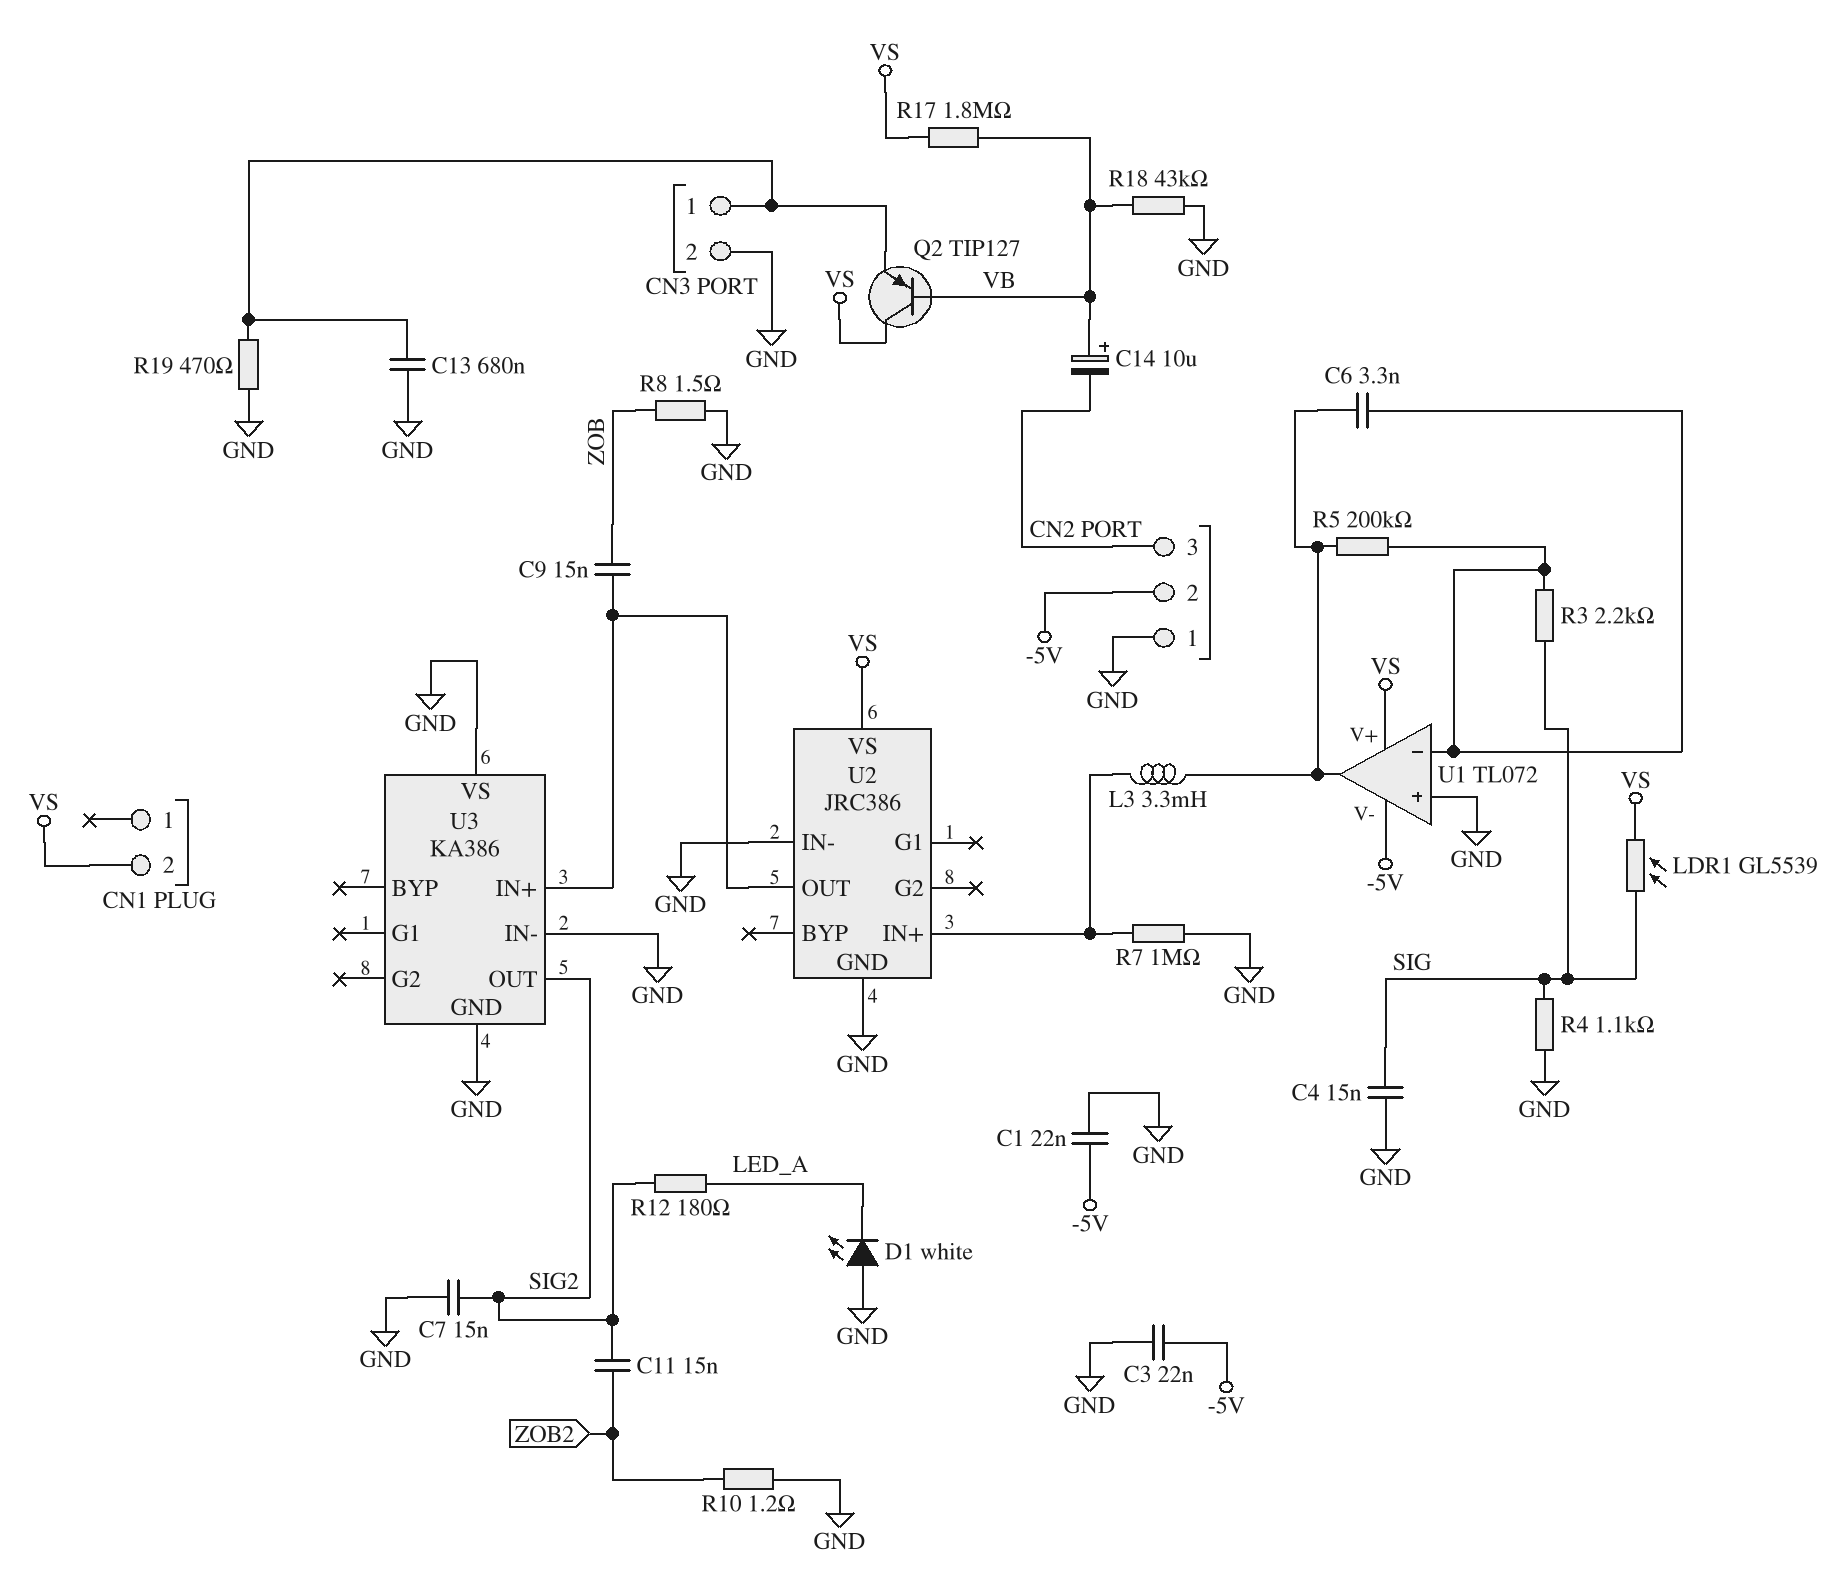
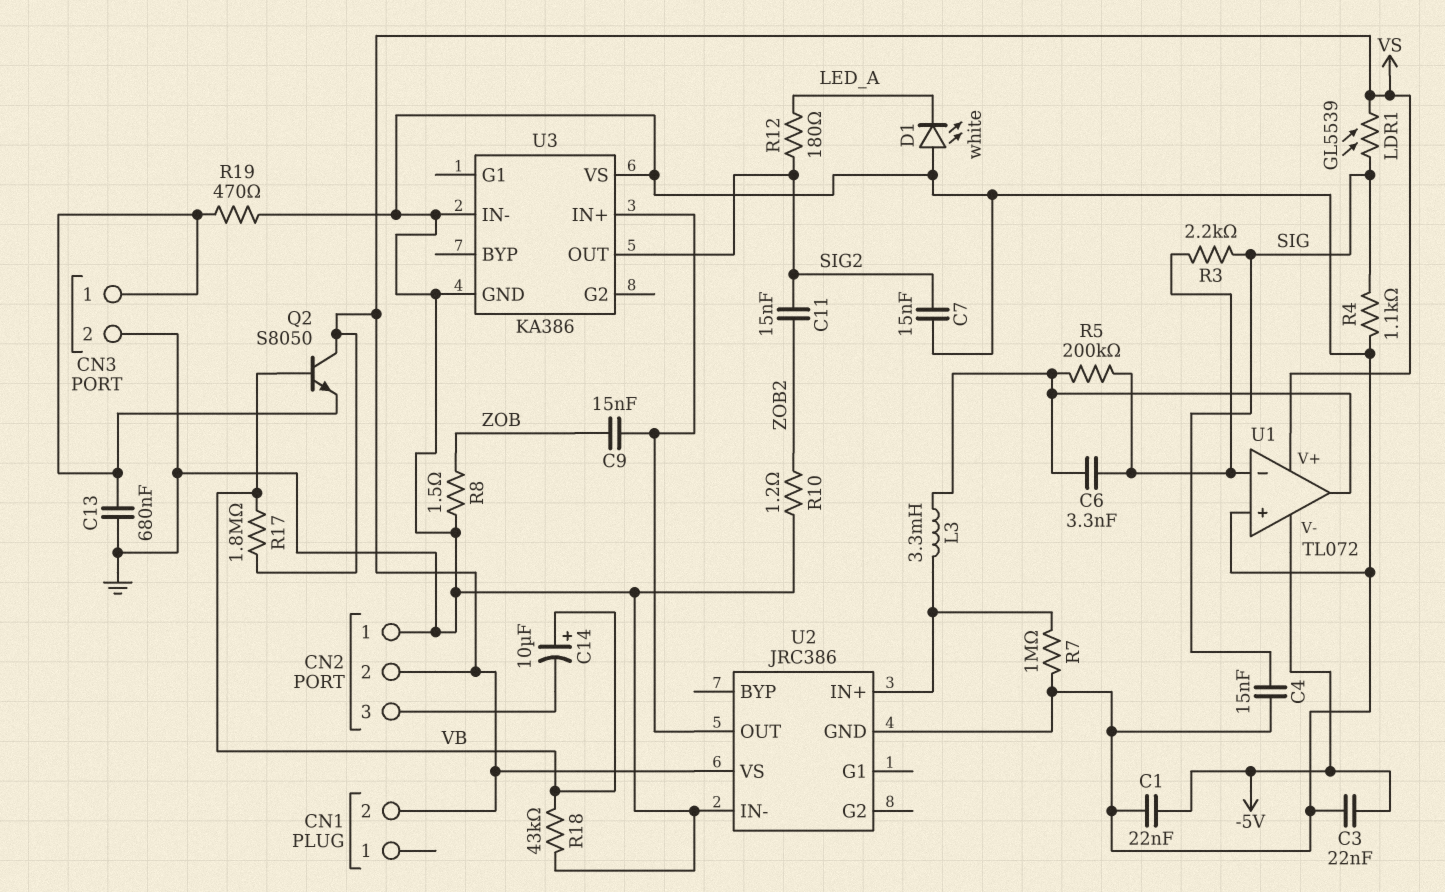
CN2 pin 2: -5V -> VS
Q2: PNP TIP127 (B VB, C VS, E CN3/1) -> NPN S8050 (B VB, C VS, E CN3/1)

